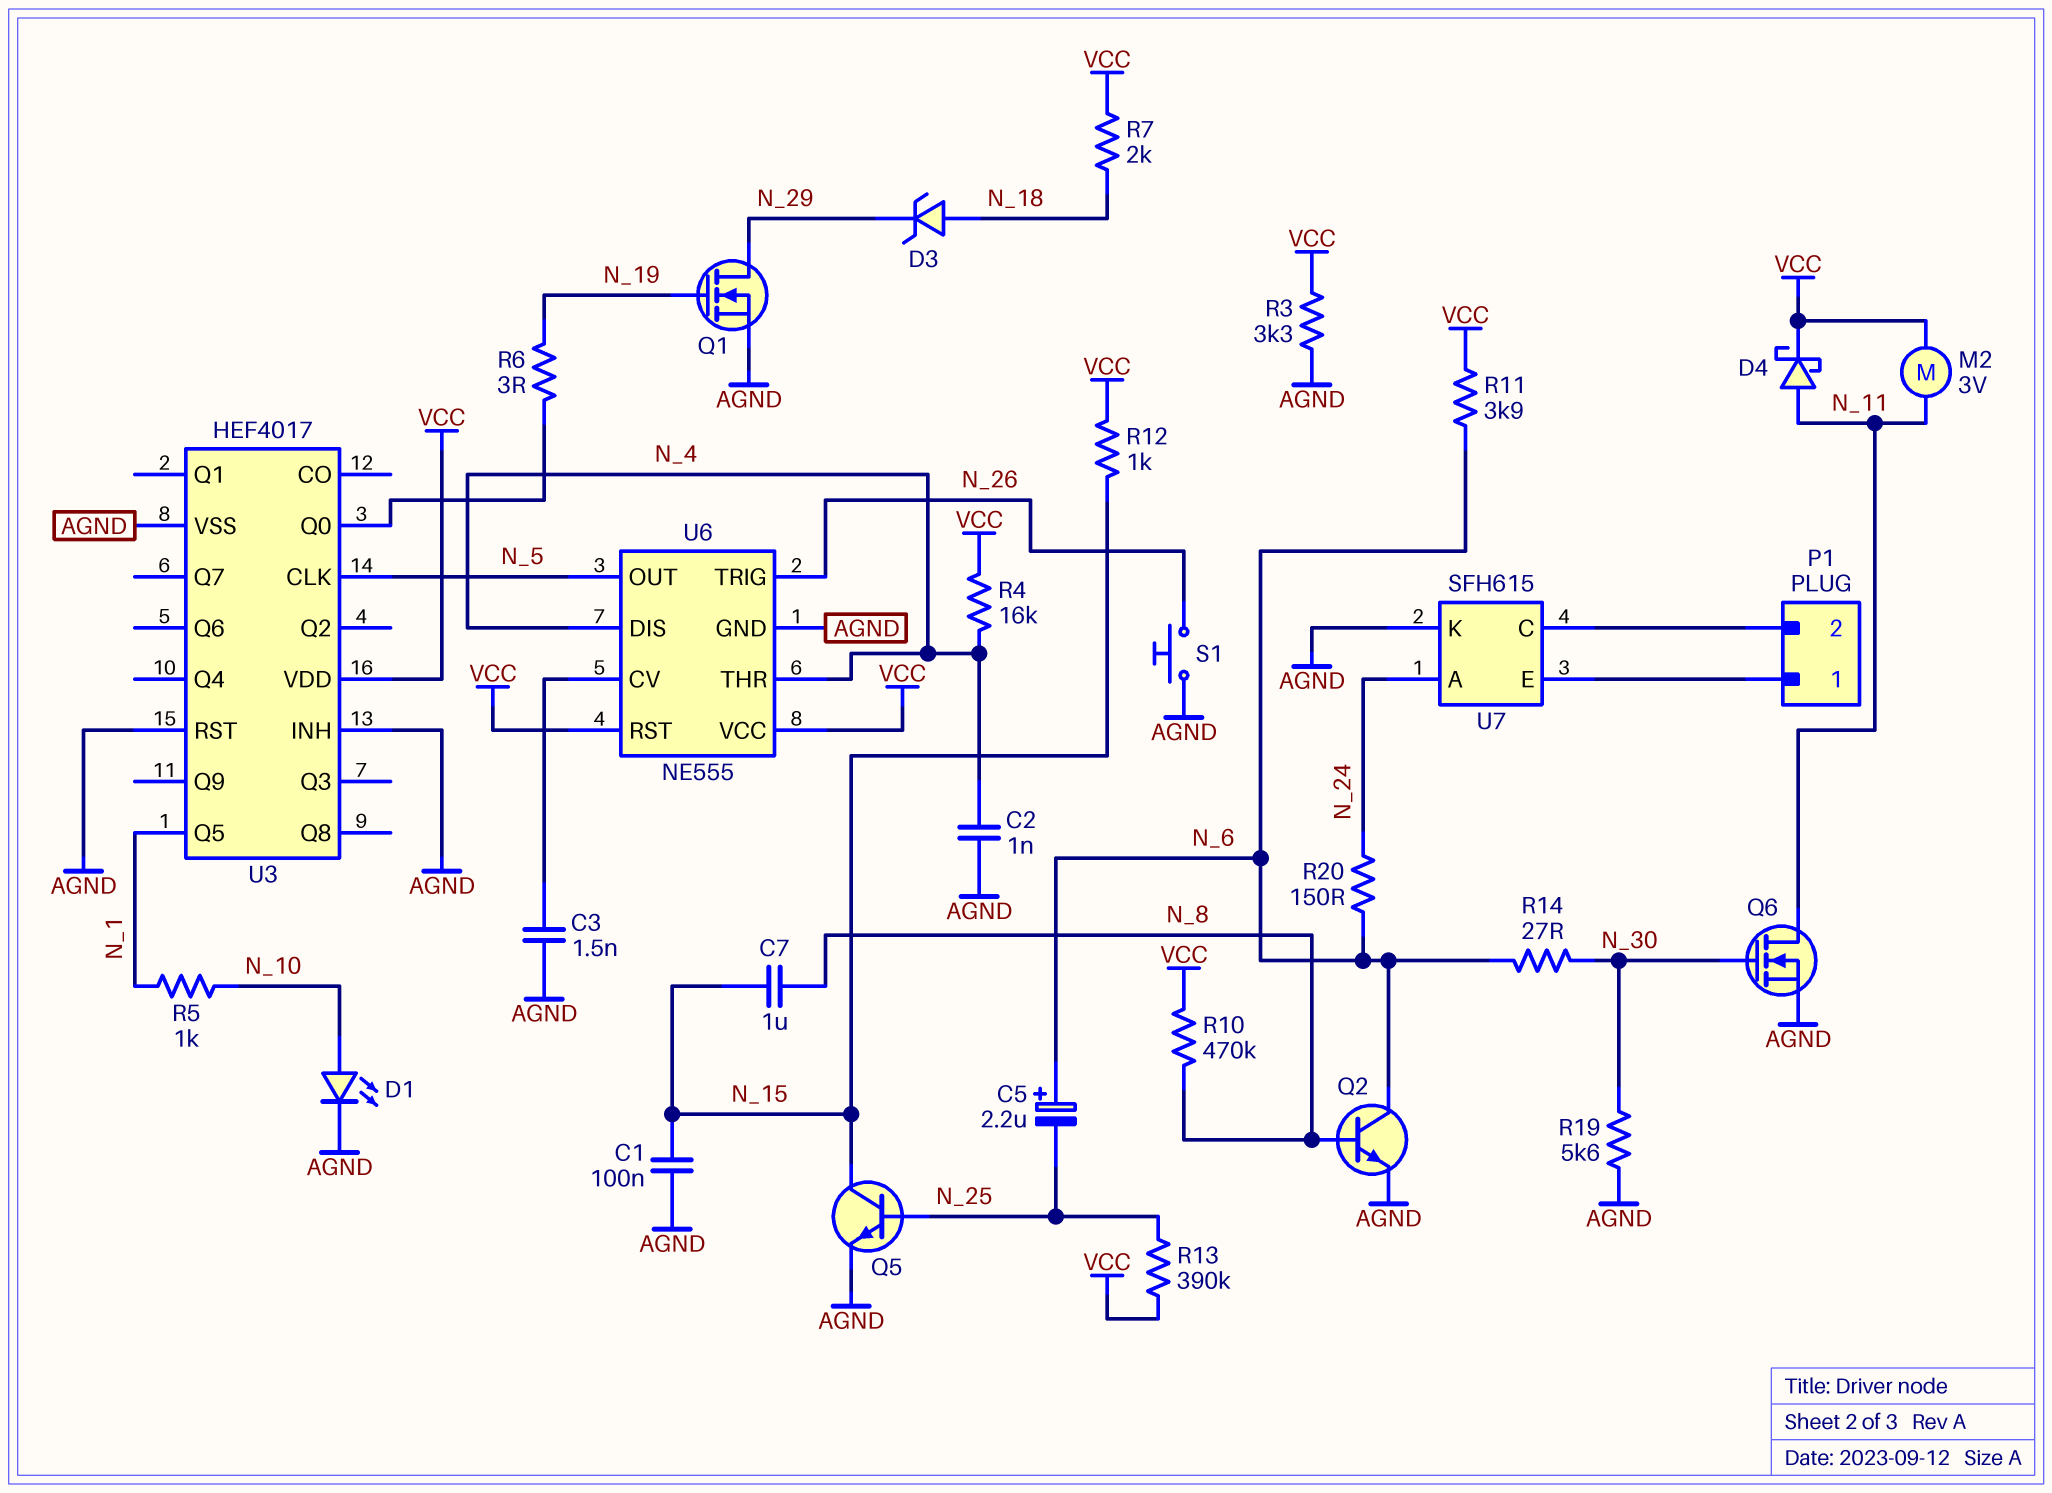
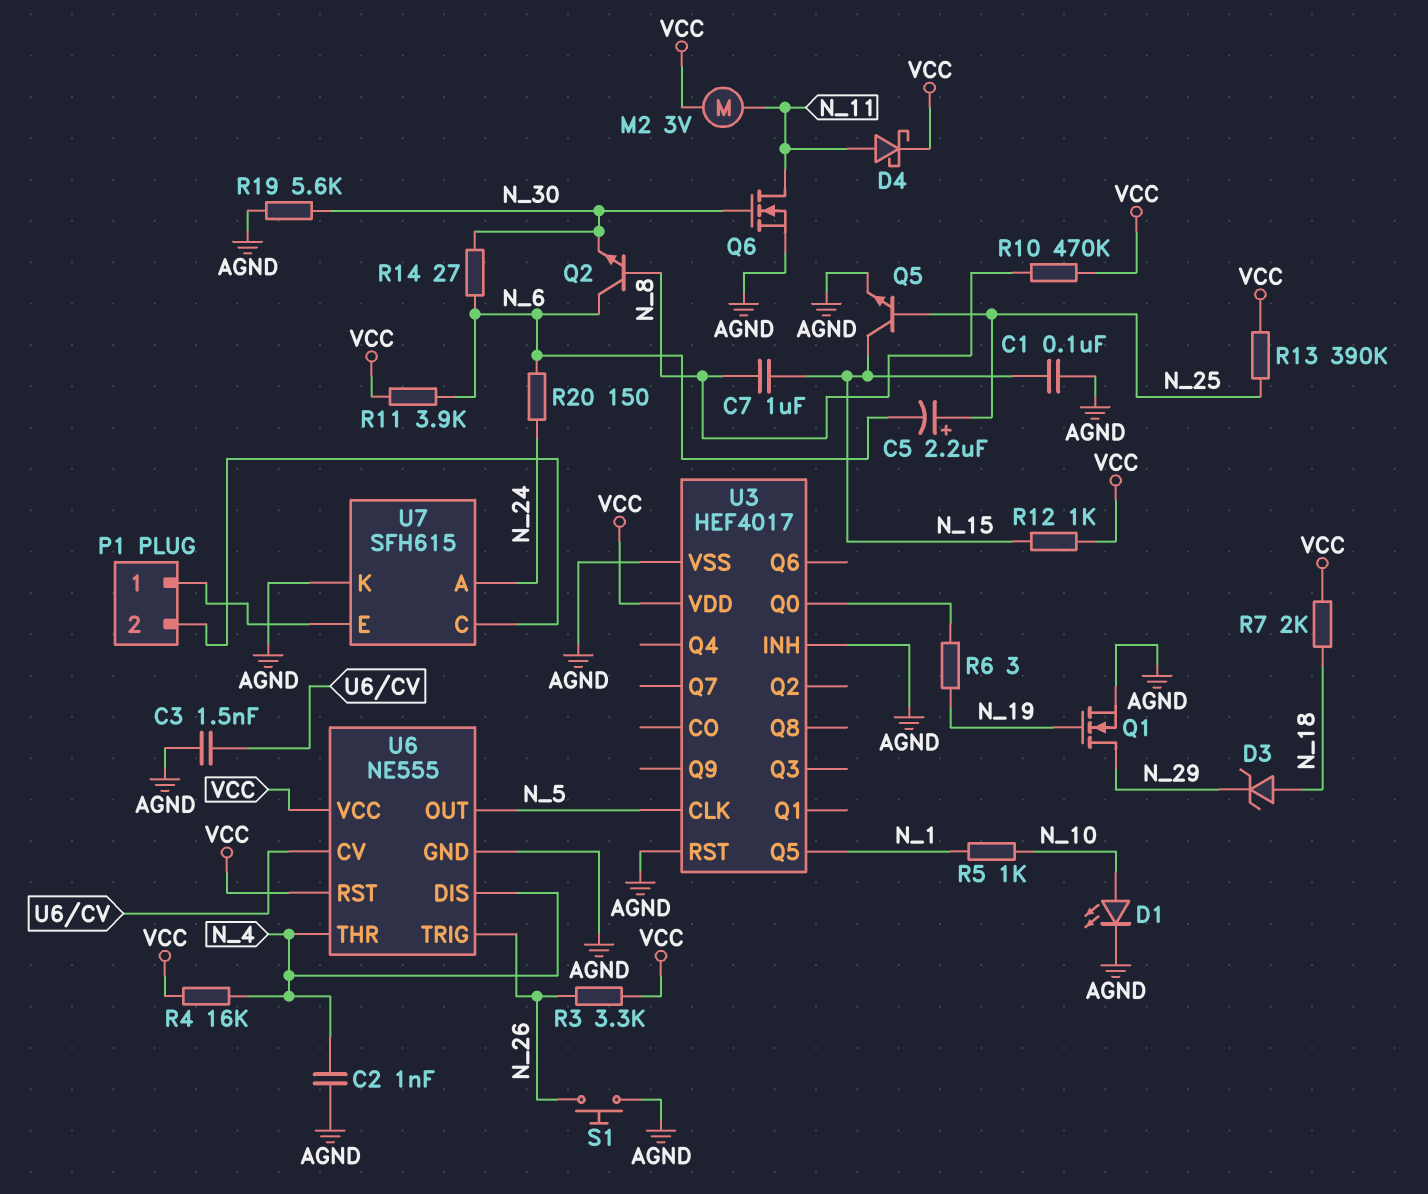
C5: 2.2uF (plus N_6, minus N_25) -> 2.2uF (plus N_25, minus N_6)
Q2: NPN (B N_8, C N_6, E AGND) -> NPN (B N_8, C N_6, E N_30)
R3: 3.3k (AGND, VCC) -> 3.3k (N_26, VCC)

